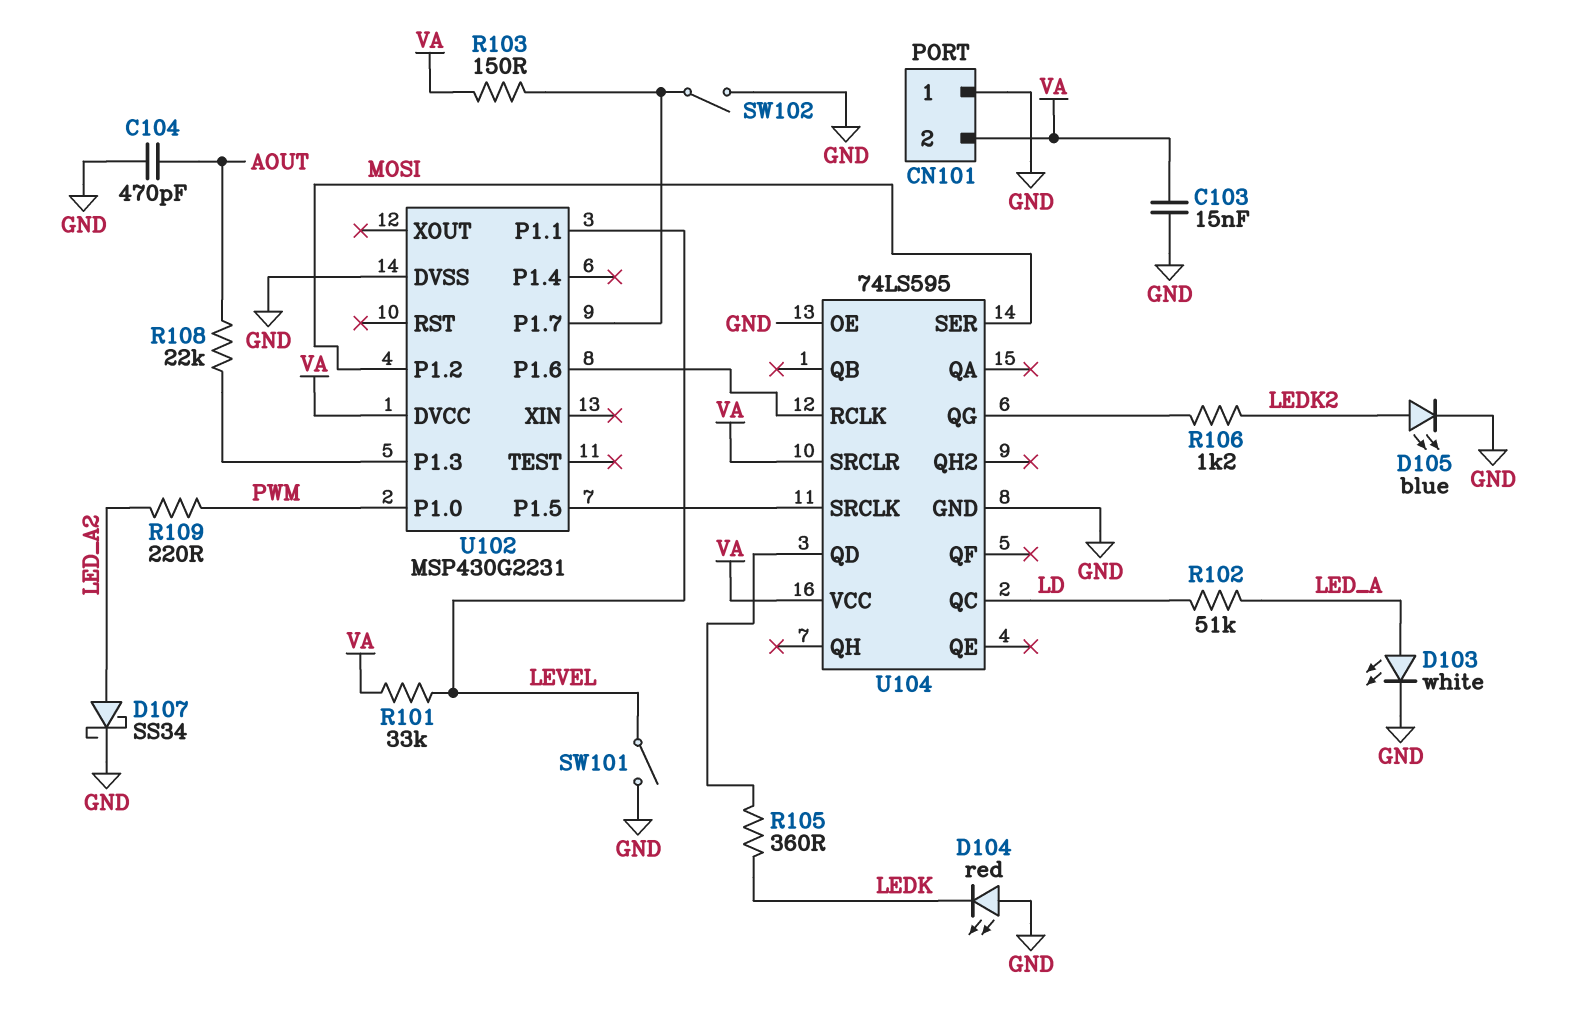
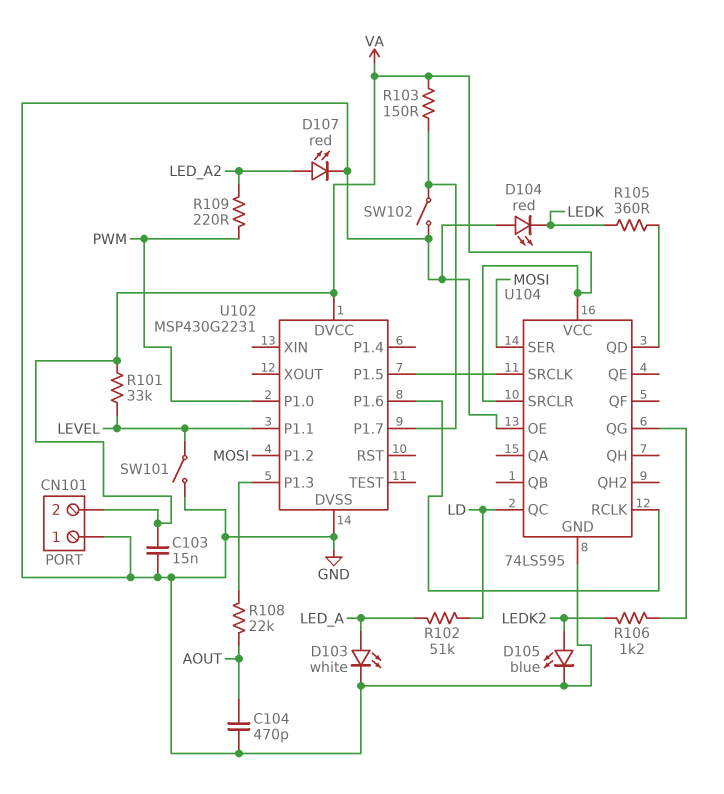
D107: schottky SS34 (A LED_A2, K GND) -> LED red (A LED_A2, K GND)

